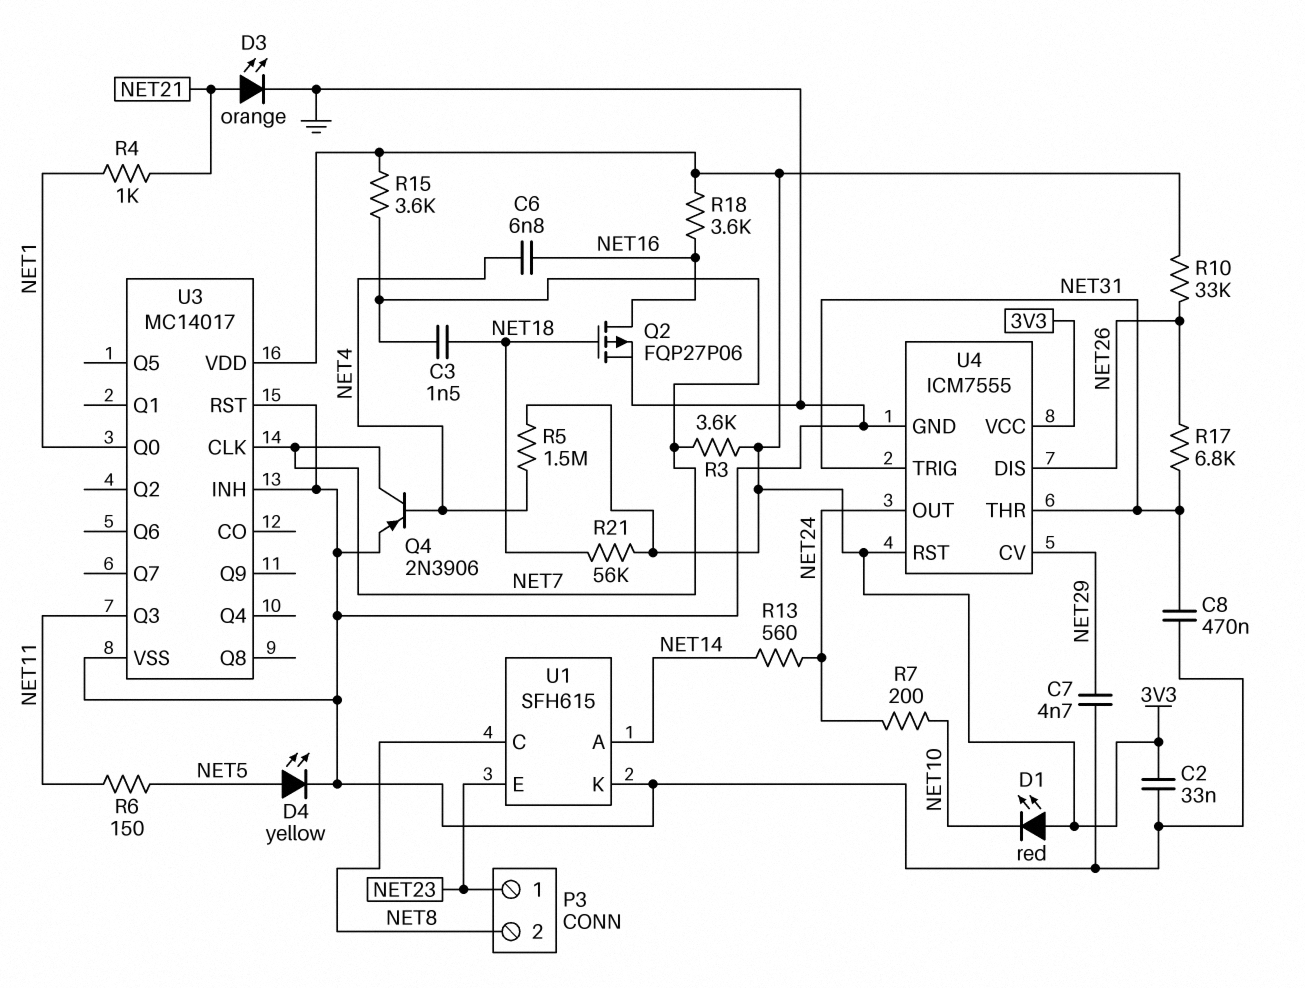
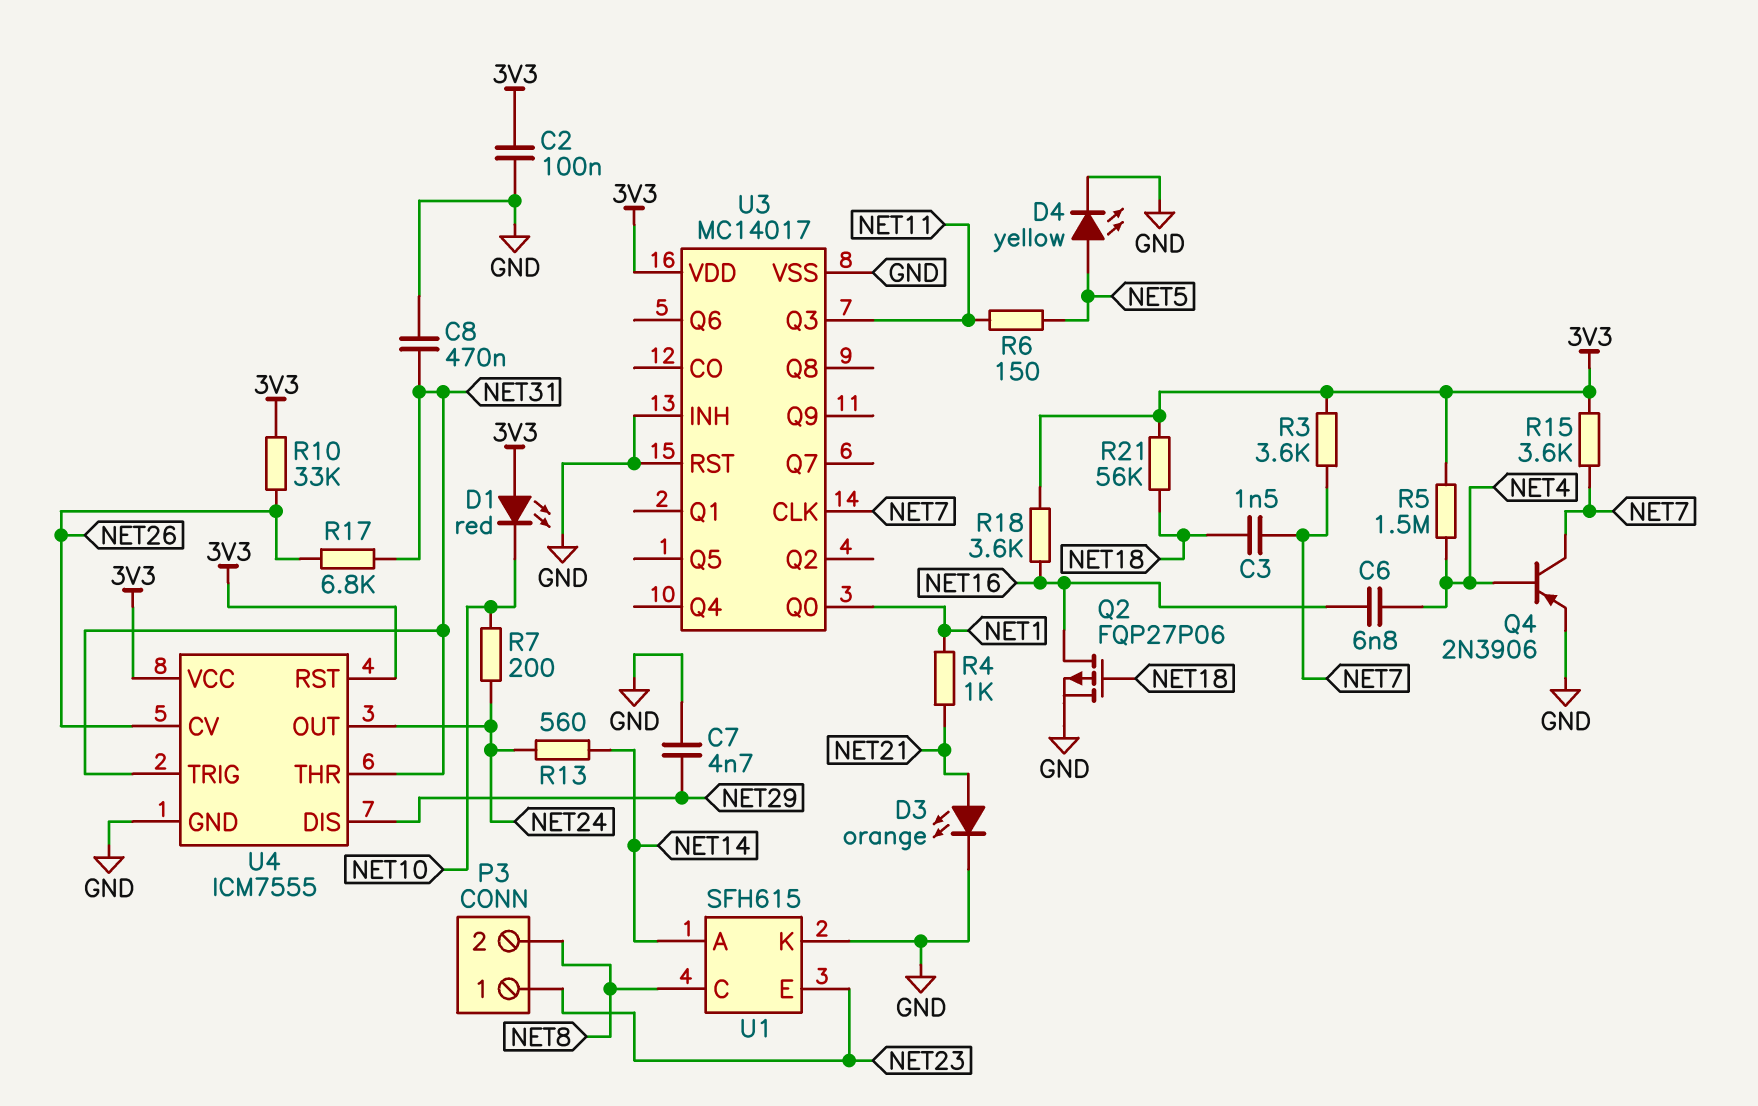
C2: 33nF (3V3, GND) -> 100nF (3V3, GND)
U4 pin CV: NET29 -> NET26
U4 pin DIS: NET26 -> NET29

